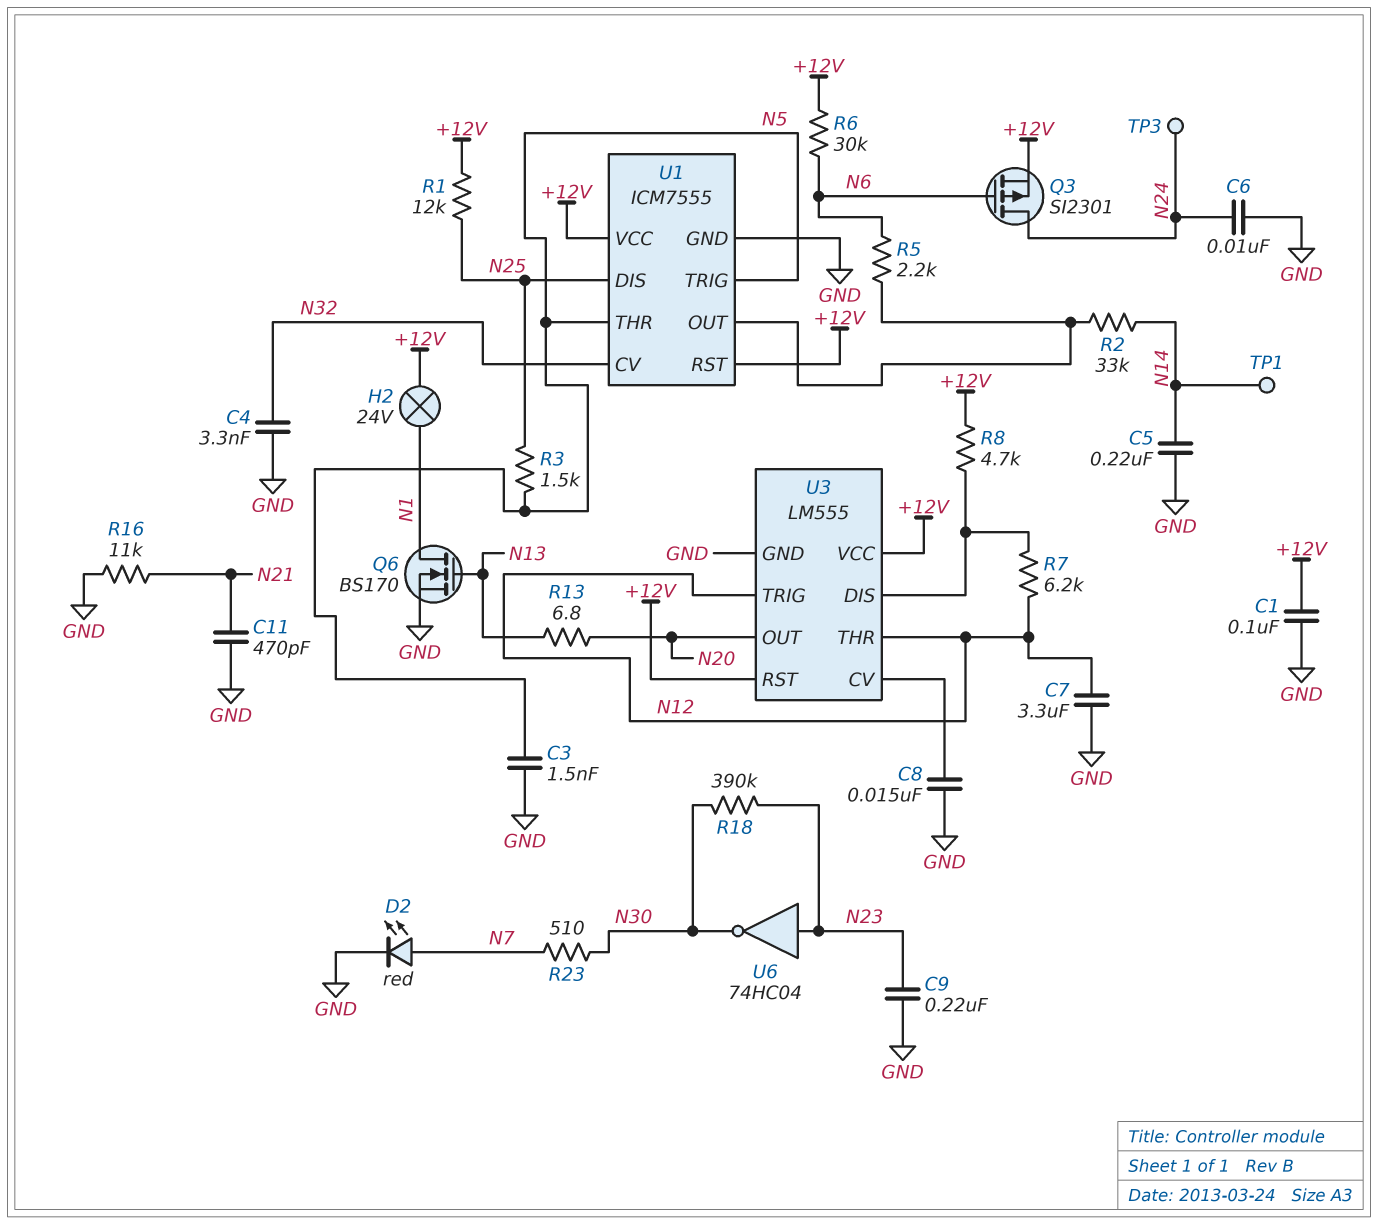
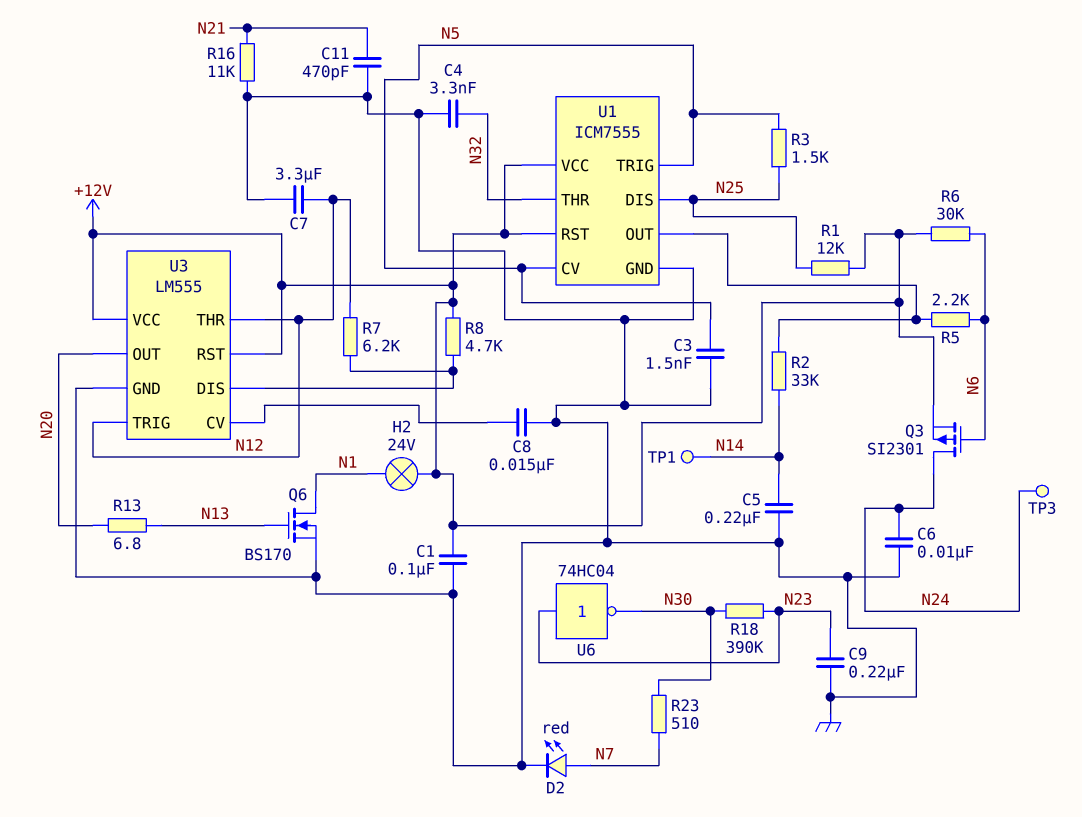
U1 pin CV: N32 -> N5
U1 pin THR: N5 -> N32

